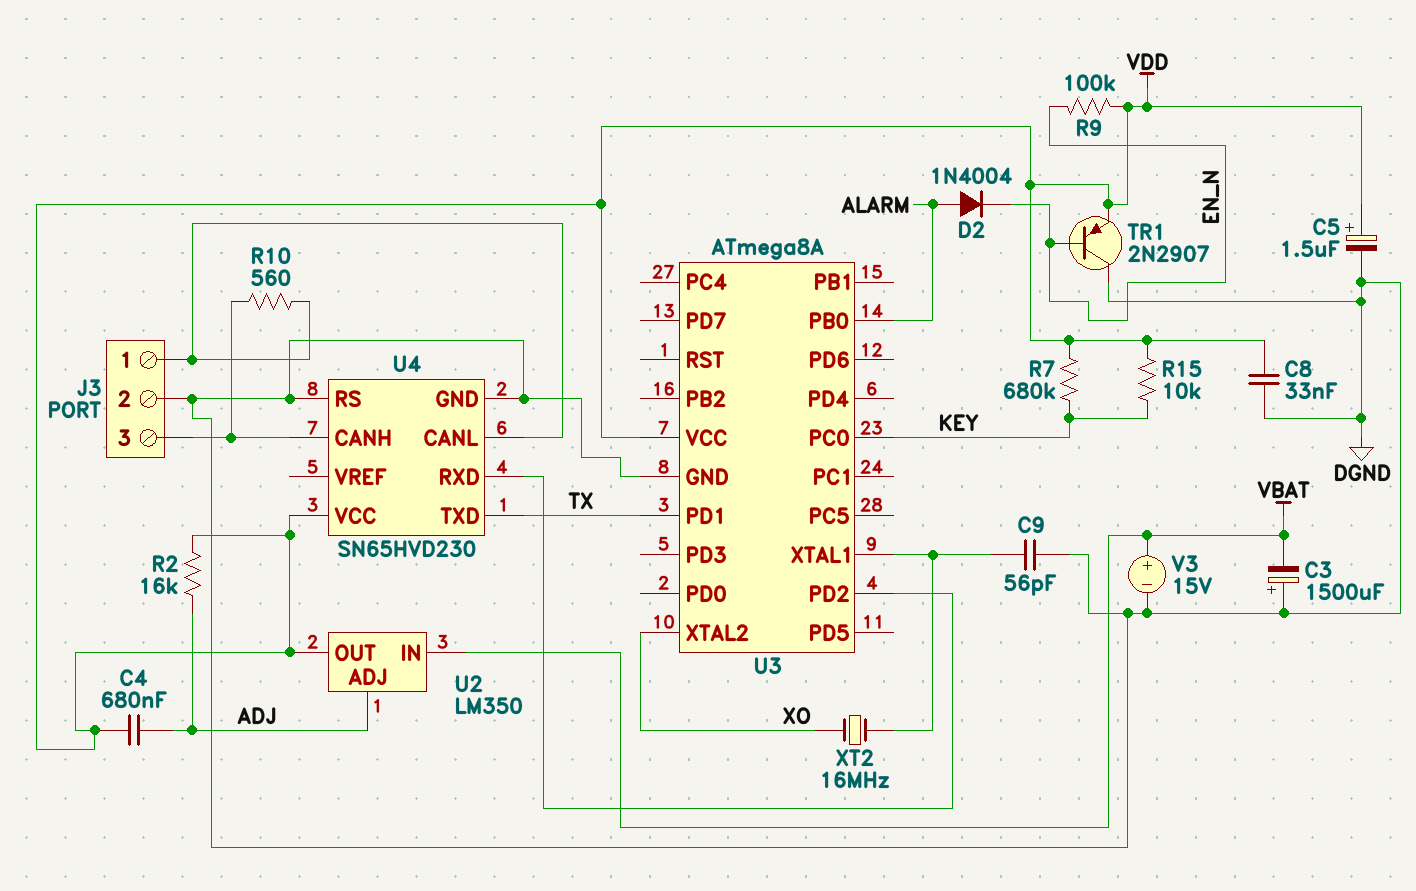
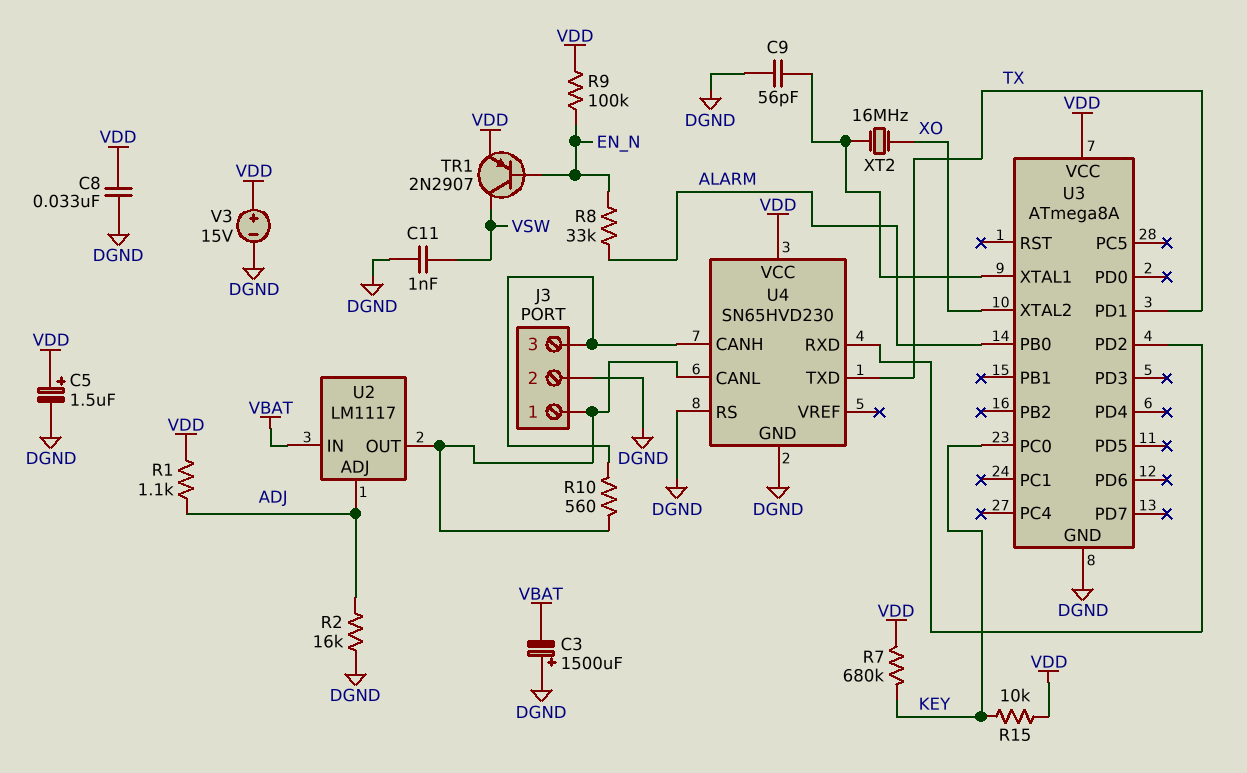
C4: 680nF (ADJ, VDD) -> none
C11: none -> 1nF (DGND, VSW)
D2: diode 1N4004 (A ALARM, K EN_N) -> none
R1: none -> 1.1k (ADJ, VDD)
R2: 16k (ADJ, VDD) -> 16k (ADJ, DGND)
R8: none -> 33k (ALARM, EN_N)
TR1: PNP 2N2907 (B EN_N, C DGND, E VDD) -> PNP 2N2907 (B EN_N, C VSW, E VDD)
U2: LM350 -> LM1117
U2 pin OUT: VDD -> J3/1
V3: 15V (plus VBAT, minus DGND) -> 15V (plus VDD, minus DGND)

